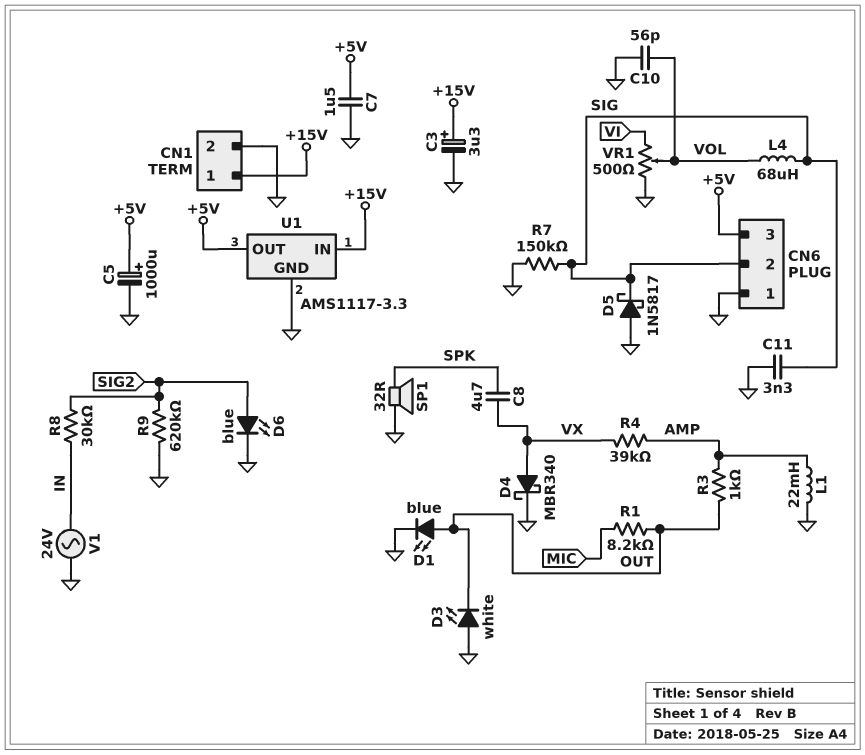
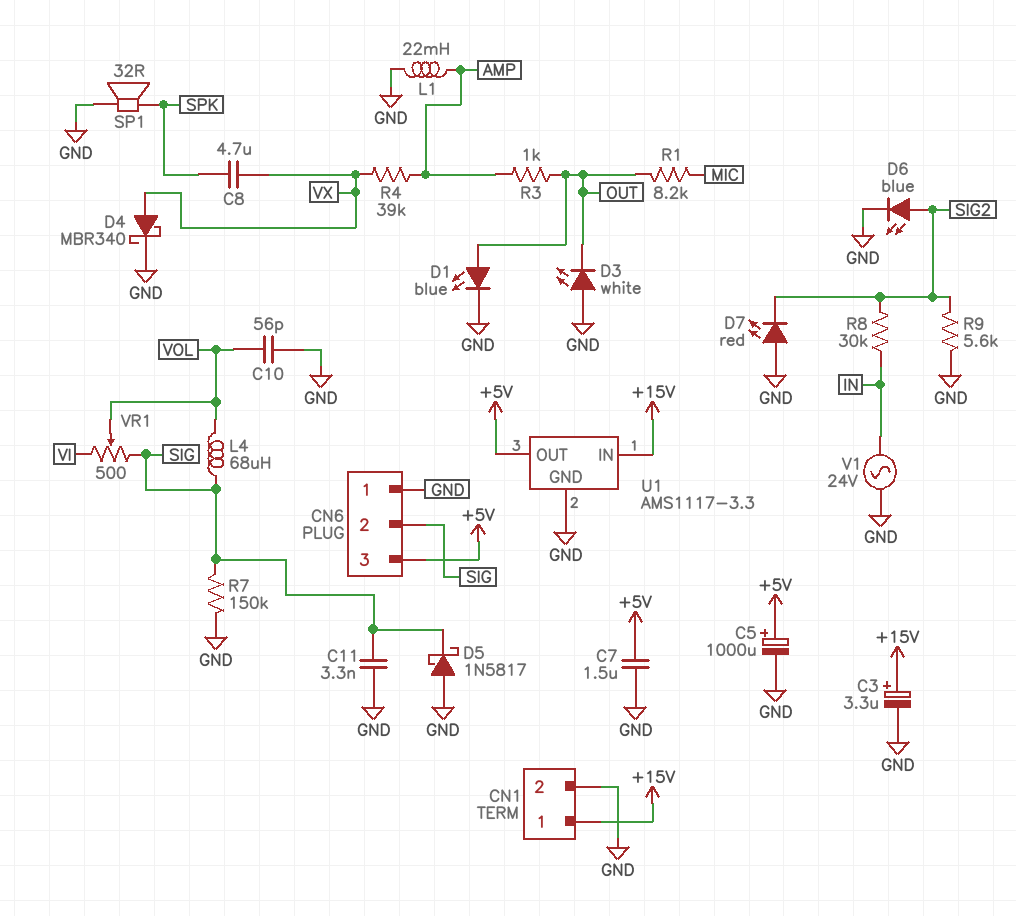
D7: none -> LED red (A GND, K SIG2)
R9: 620k (GND, SIG2) -> 5.6k (GND, SIG2)
VR1: 500 (GND, VI, wiper VOL) -> 500 (SIG, VI, wiper VOL)

